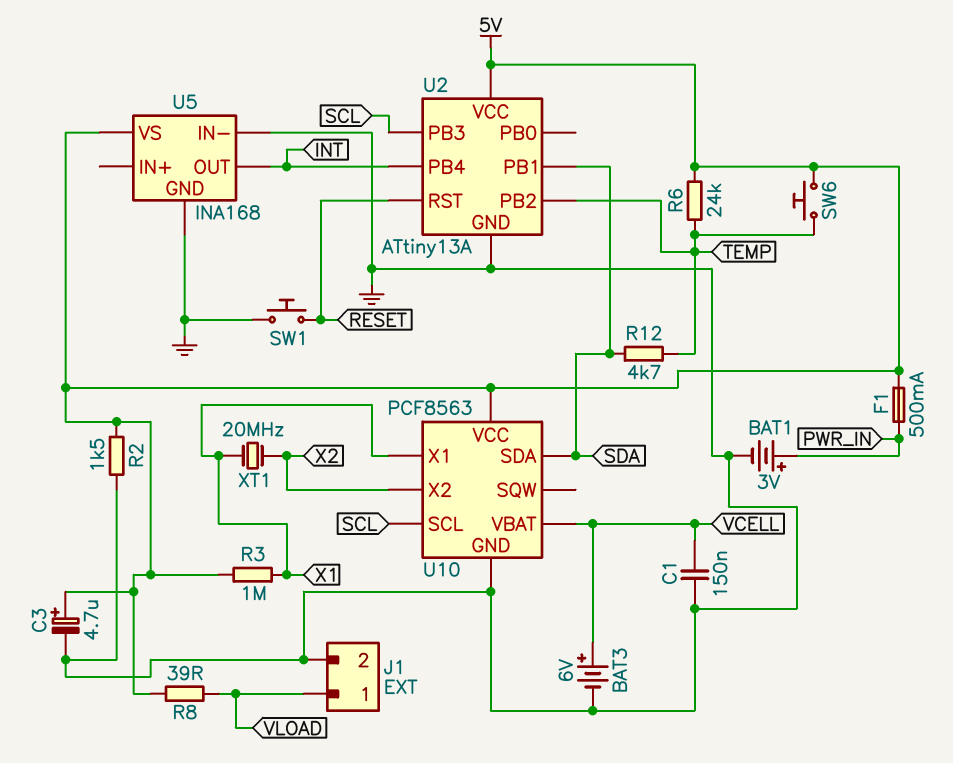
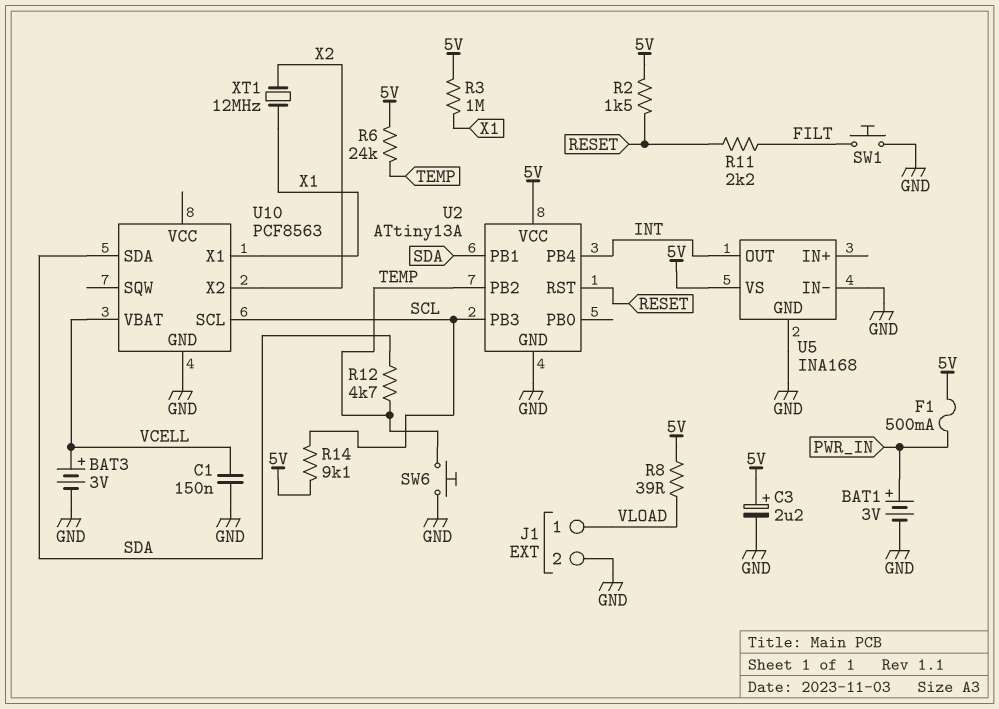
BAT3: 6V (plus VCELL, minus GND) -> 3V (plus VCELL, minus GND)
C3: 4.7uF (plus 5V, minus GND) -> 2.2uF (plus 5V, minus GND)
R2: 1.5k (5V, GND) -> 1.5k (5V, RESET)
R11: none -> 2.2k (FILT, RESET)
R14: none -> 9.1k (5V, SCL)
SW1: button (GND, RESET) -> button (FILT, GND)
SW6: button (5V, TEMP) -> button (GND, TEMP)
U10 pin VCC: 5V -> none
XT1: 20MHz (X1, X2) -> 12MHz (X1, X2)

